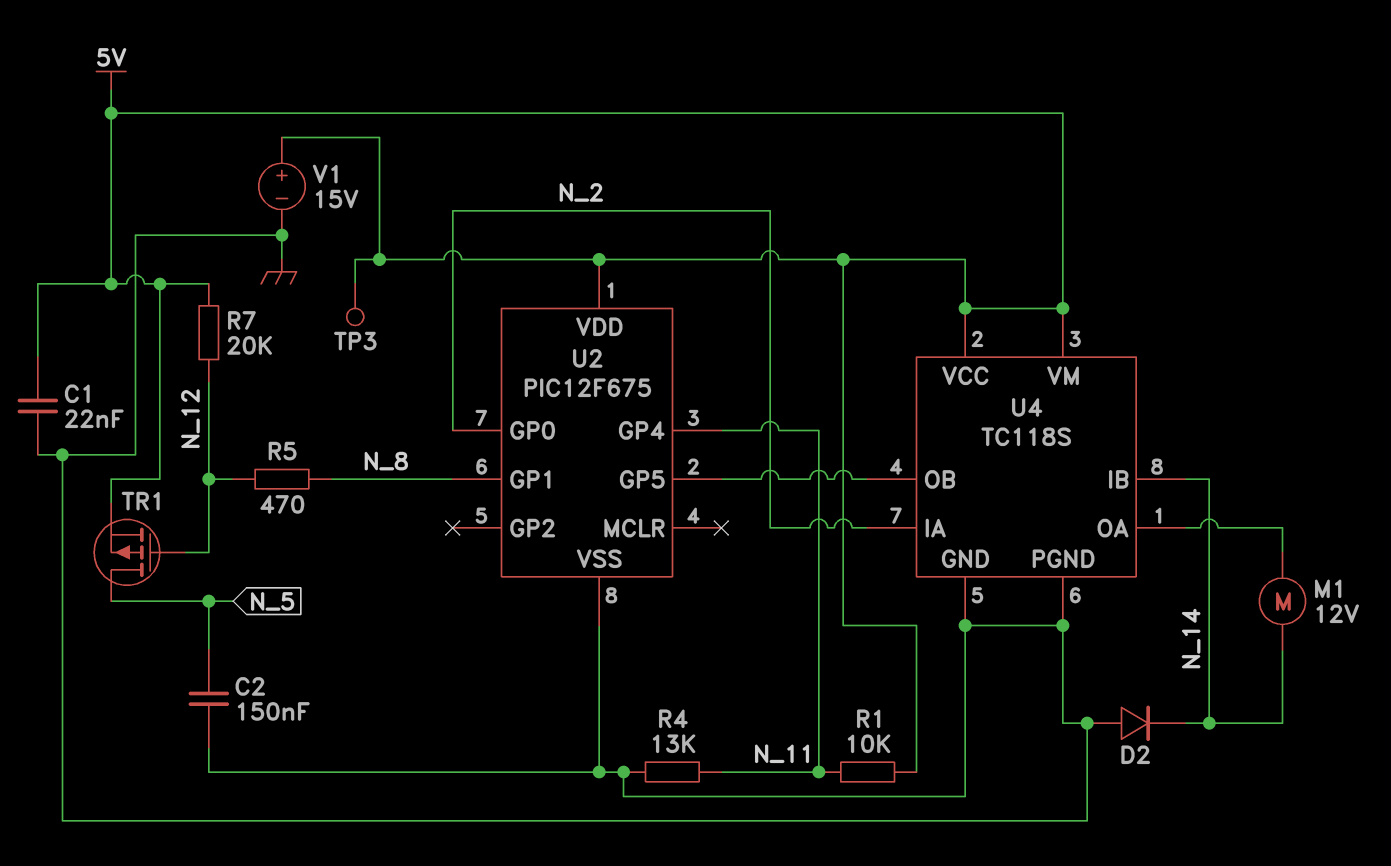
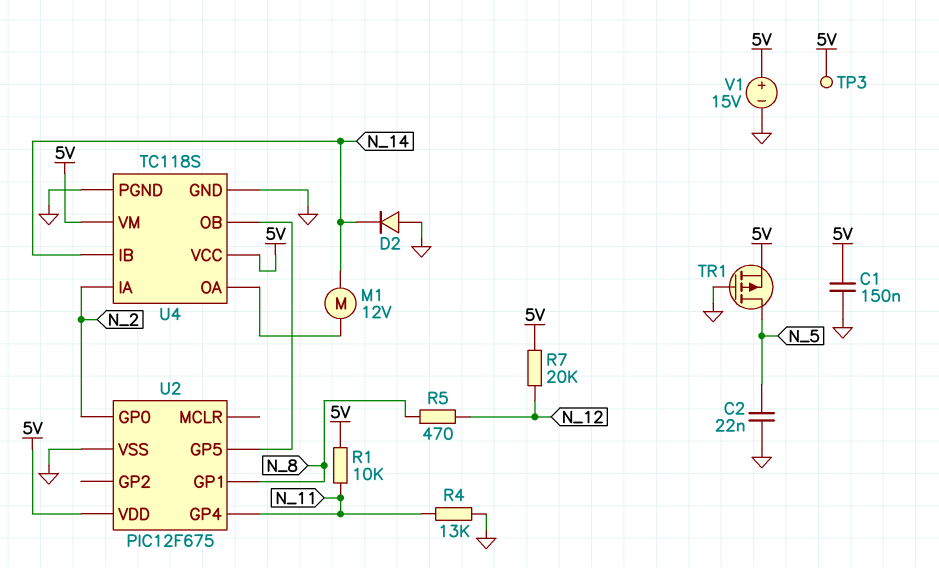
C1: 22nF (5V, GND) -> 150nF (5V, GND)
C2: 150nF (GND, N_5) -> 22nF (GND, N_5)
TR1: PMOS (G N_12, D N_5, S 5V) -> PMOS (G GND, D N_5, S 5V)

